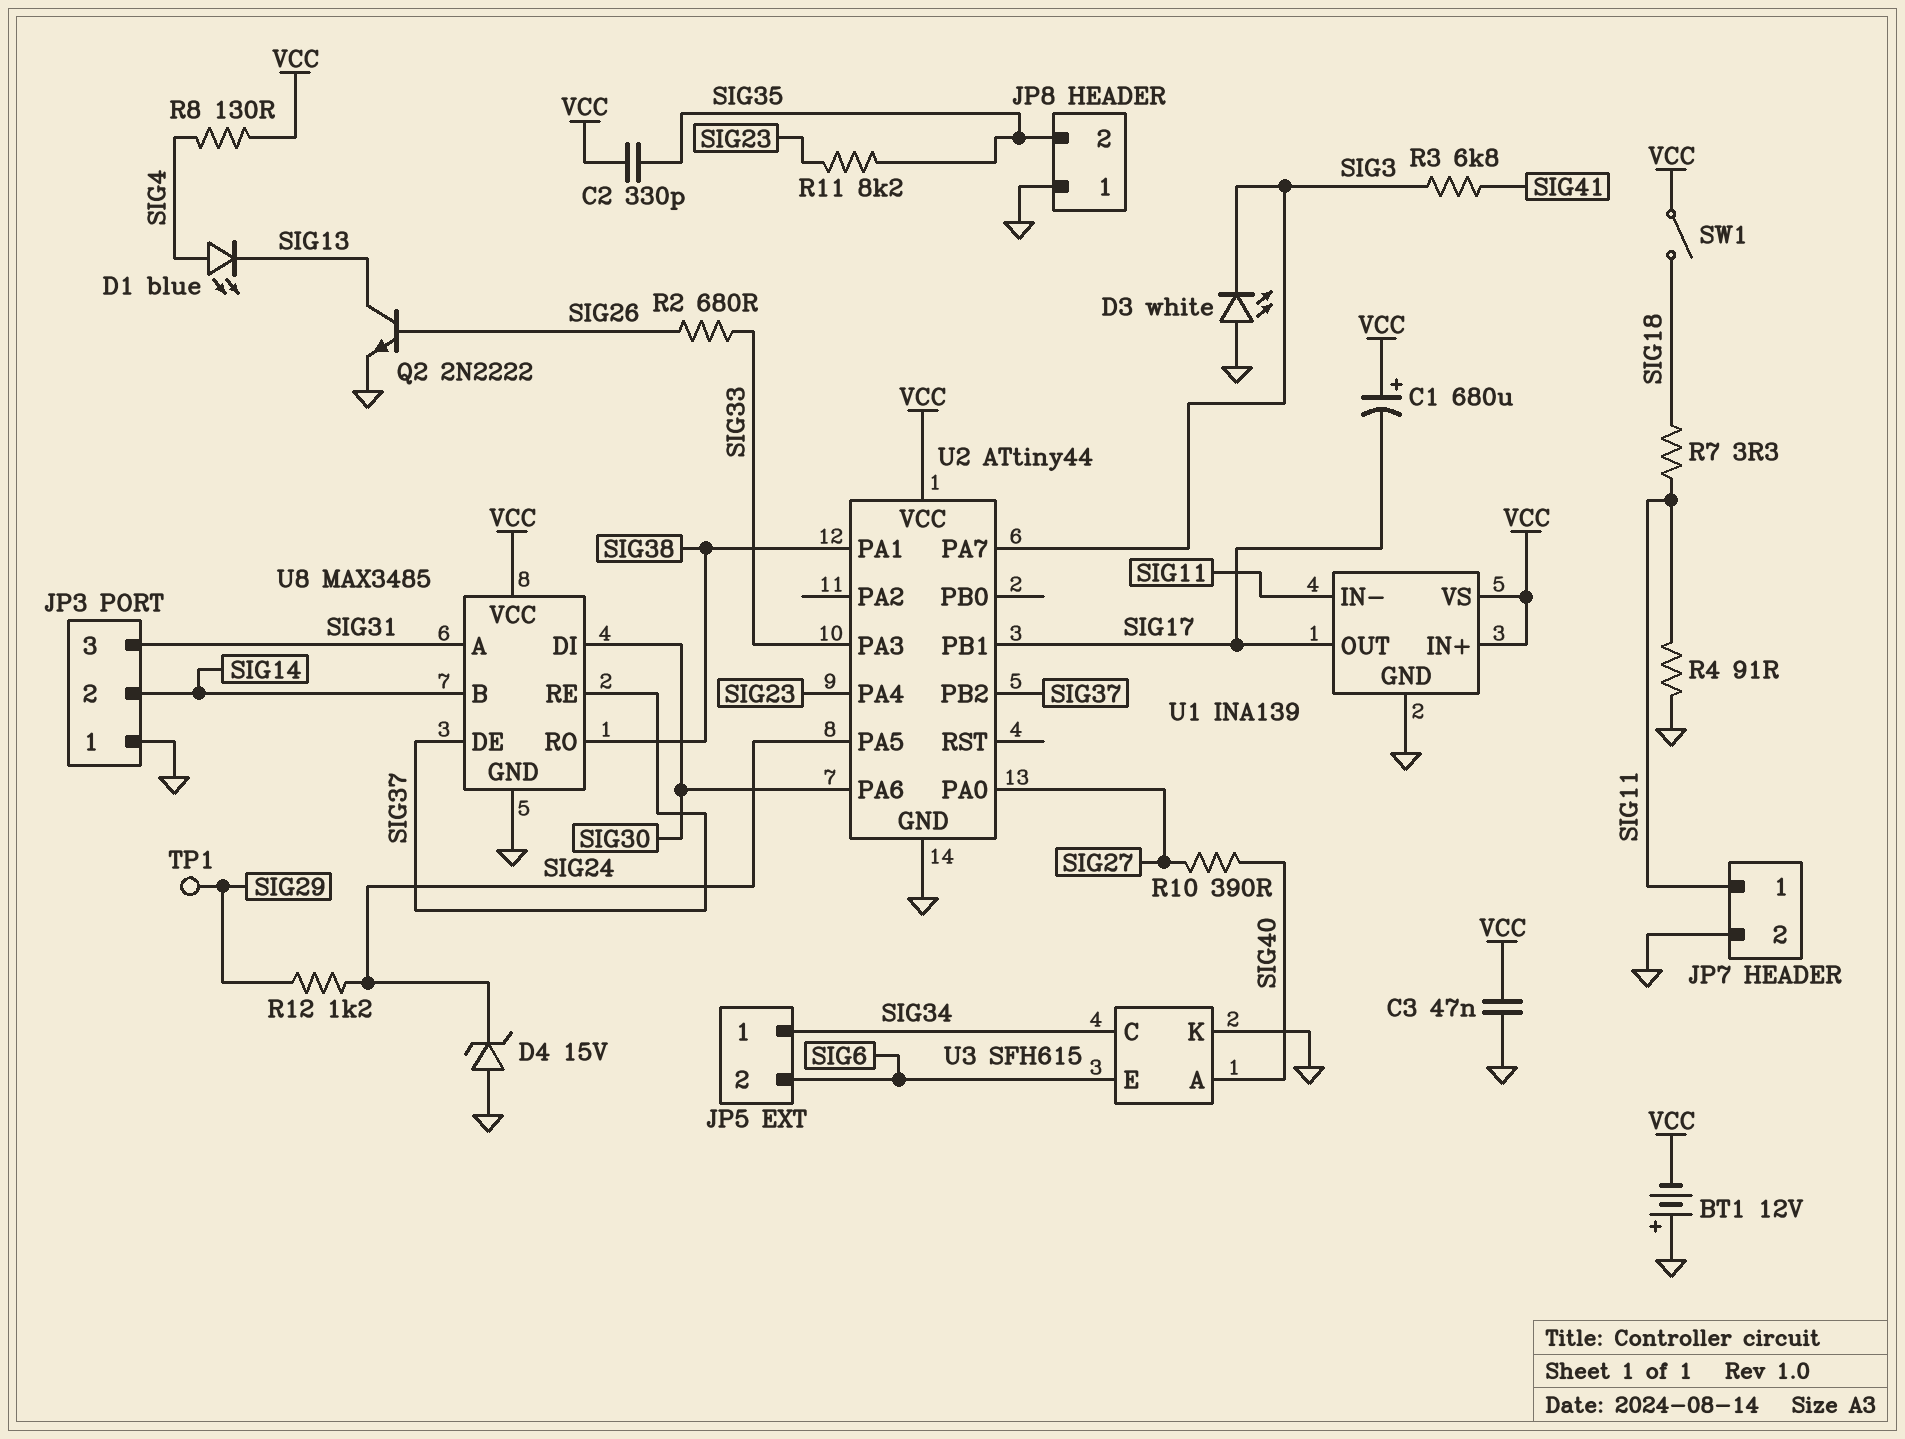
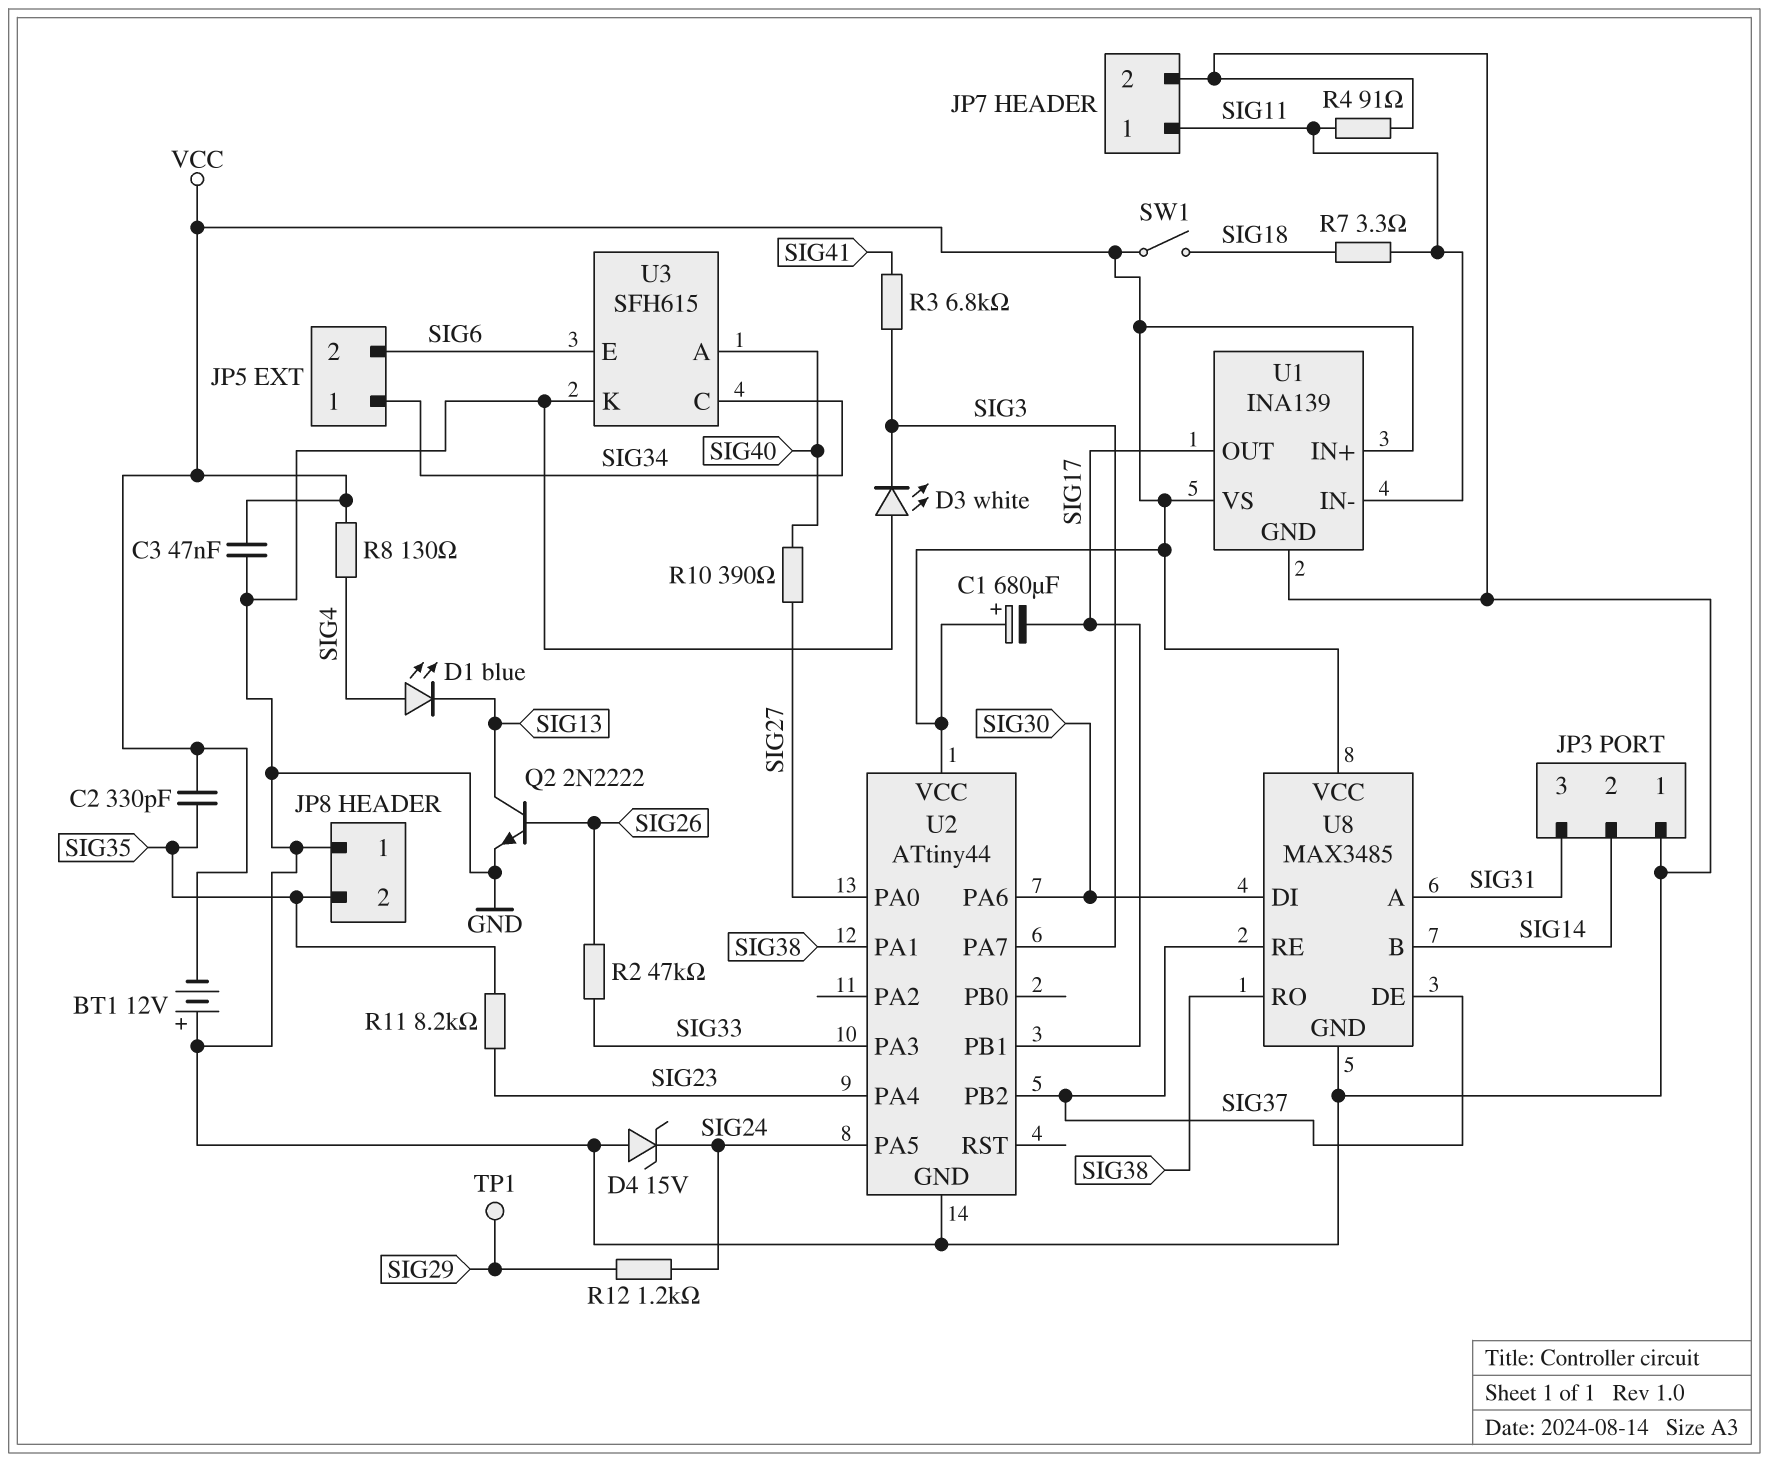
R2: 680 (SIG26, SIG33) -> 47k (SIG26, SIG33)

